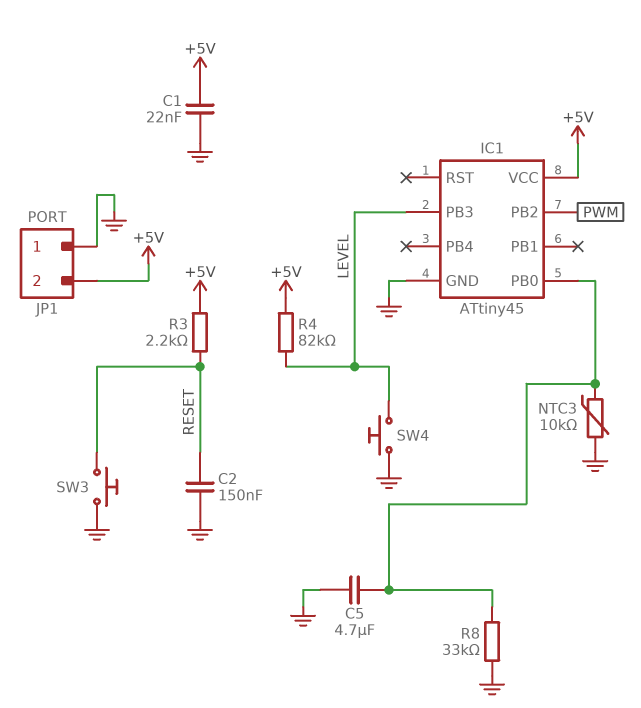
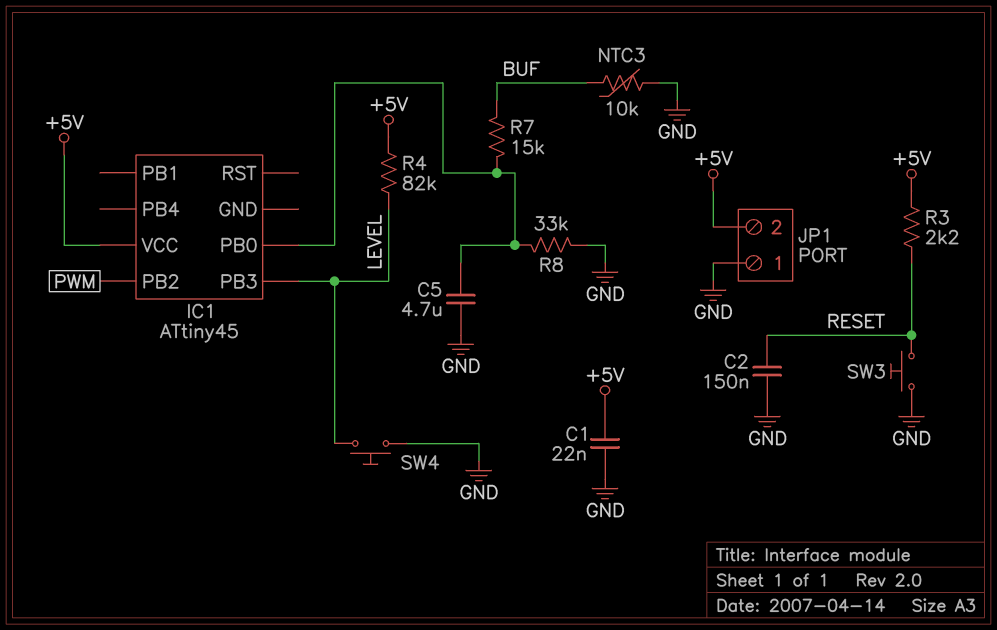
IC1 pin GND: GND -> none
NTC3: 10k (GND, IC1/PB0) -> 10k (BUF, GND)
R7: none -> 15k (BUF, IC1/PB0)

